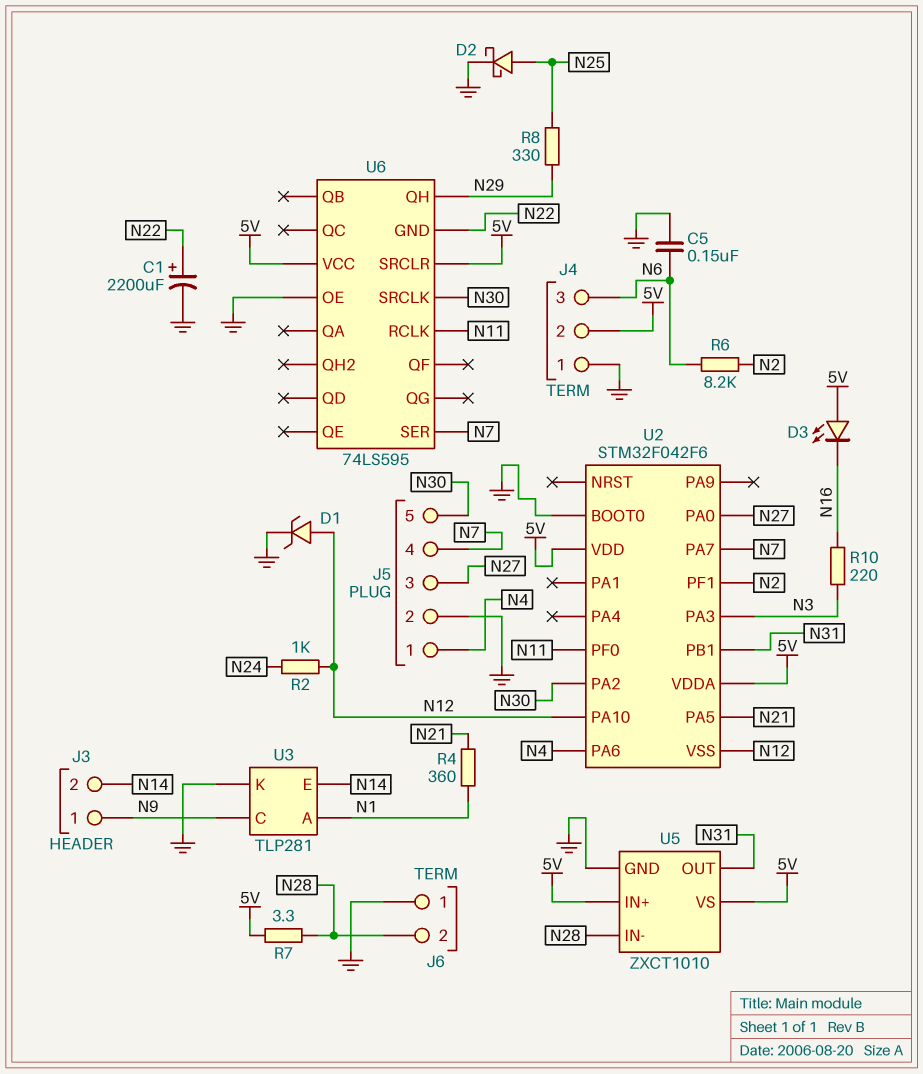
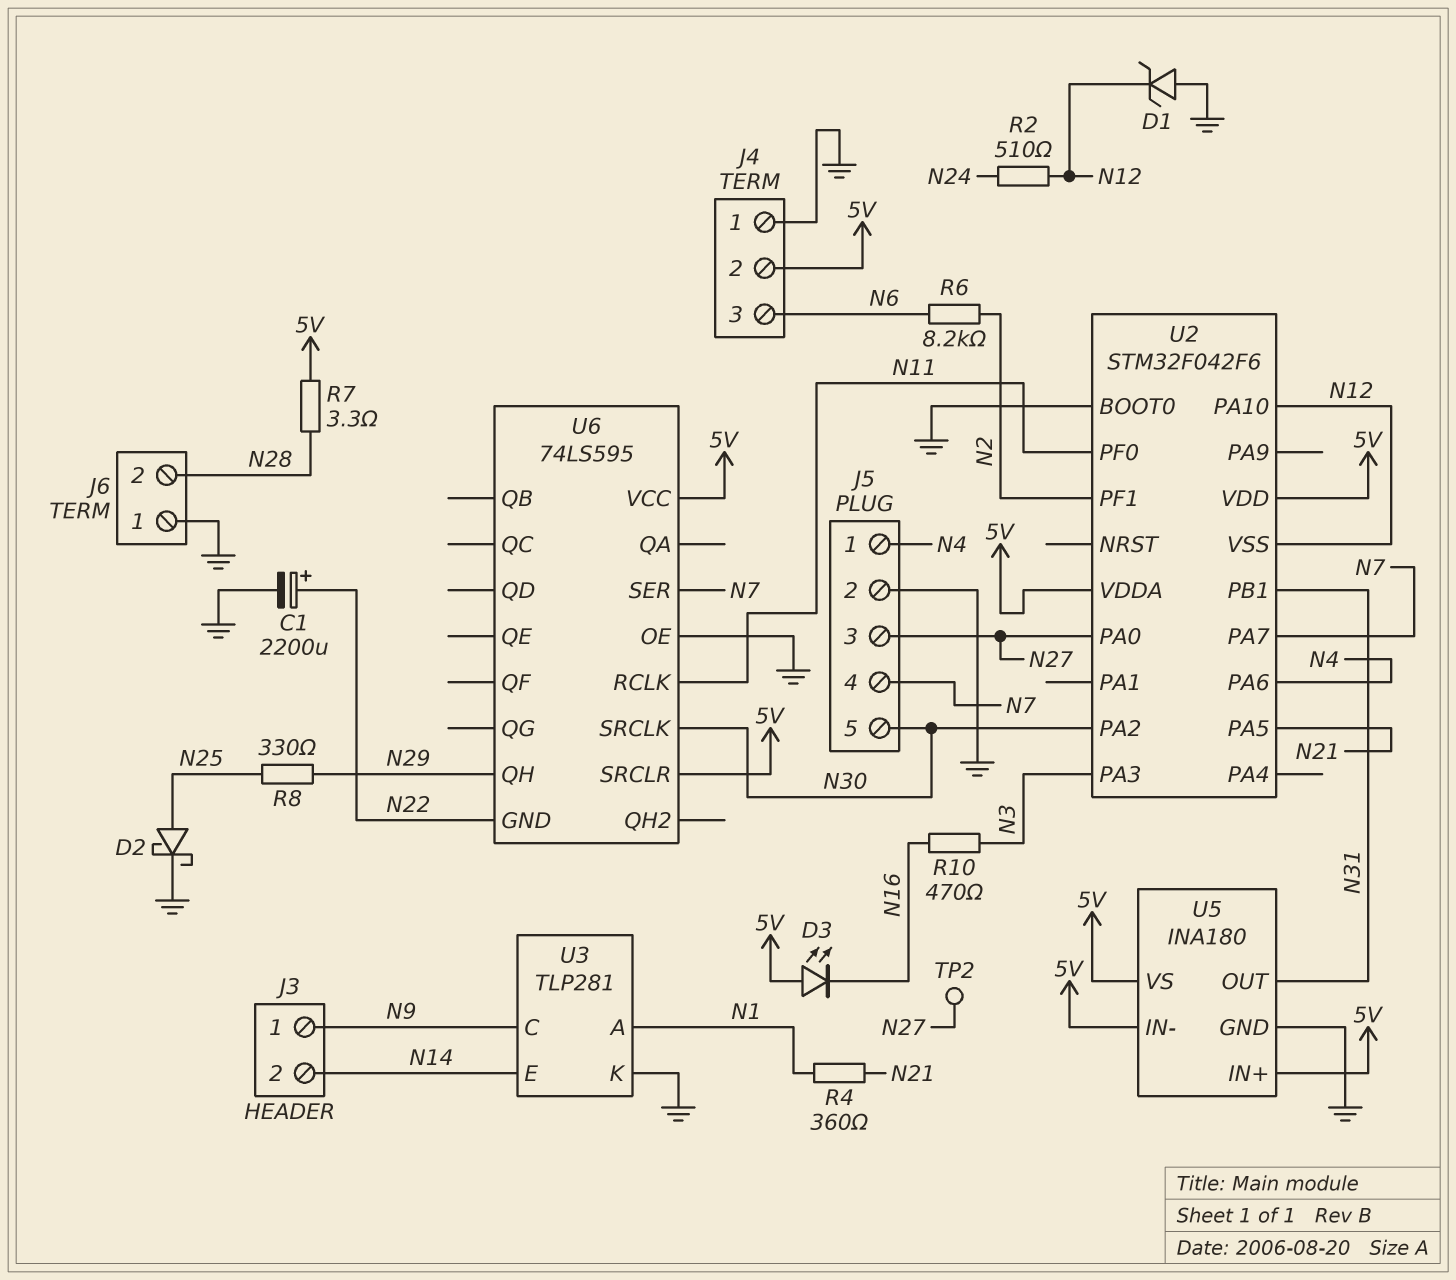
C5: 150nF (GND, N6) -> none
D1: zener (A N12, K GND) -> zener (A GND, K N12)
R2: 1k (N12, N24) -> 510 (N12, N24)
R10: 220 (N3, N16) -> 470 (N3, N16)
TP2: none -> test point (N27)
U5: ZXCT1010 -> INA180
U5 pin IN-: N28 -> 5V

